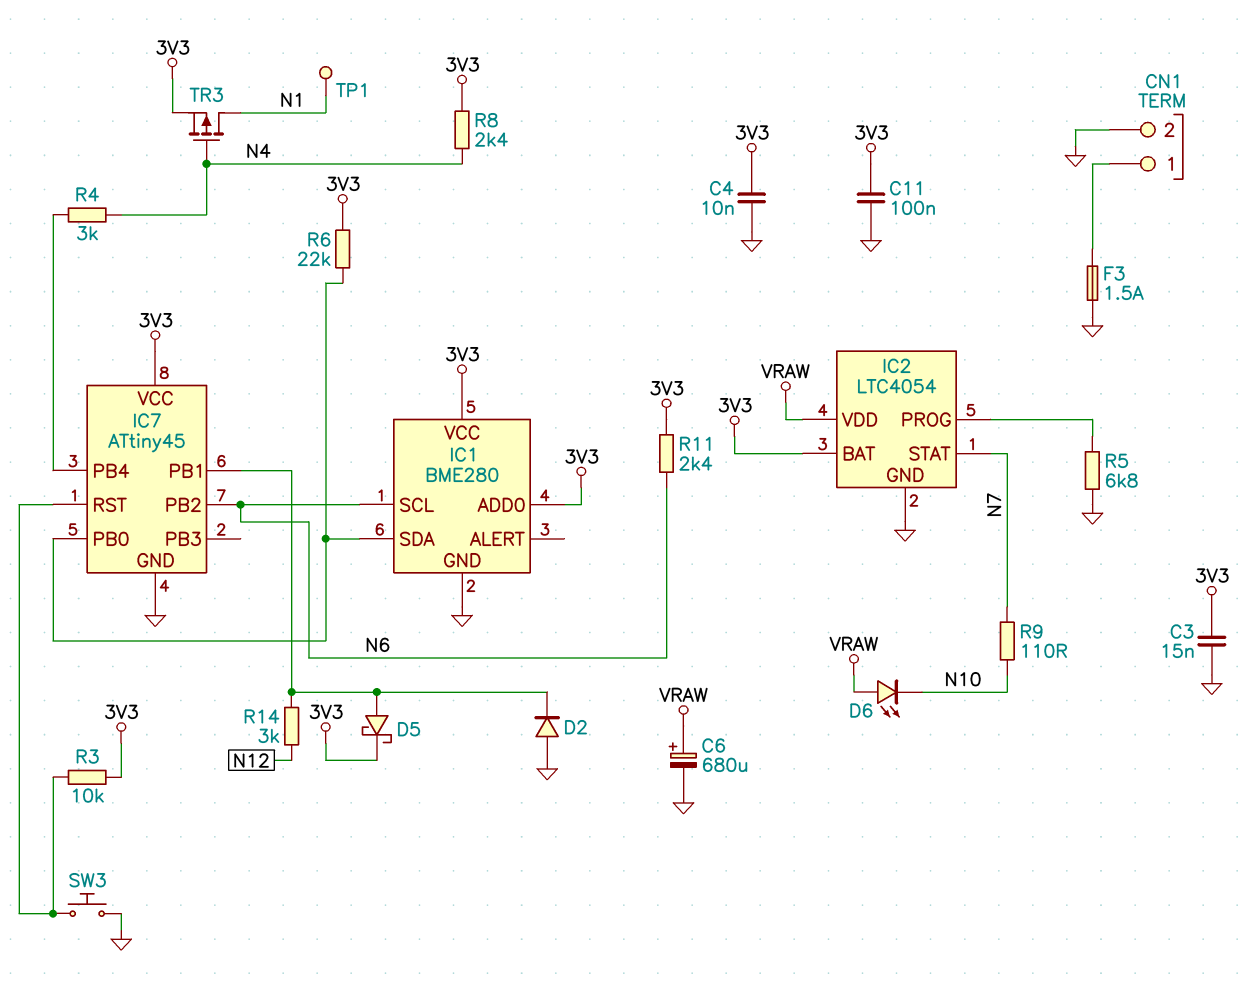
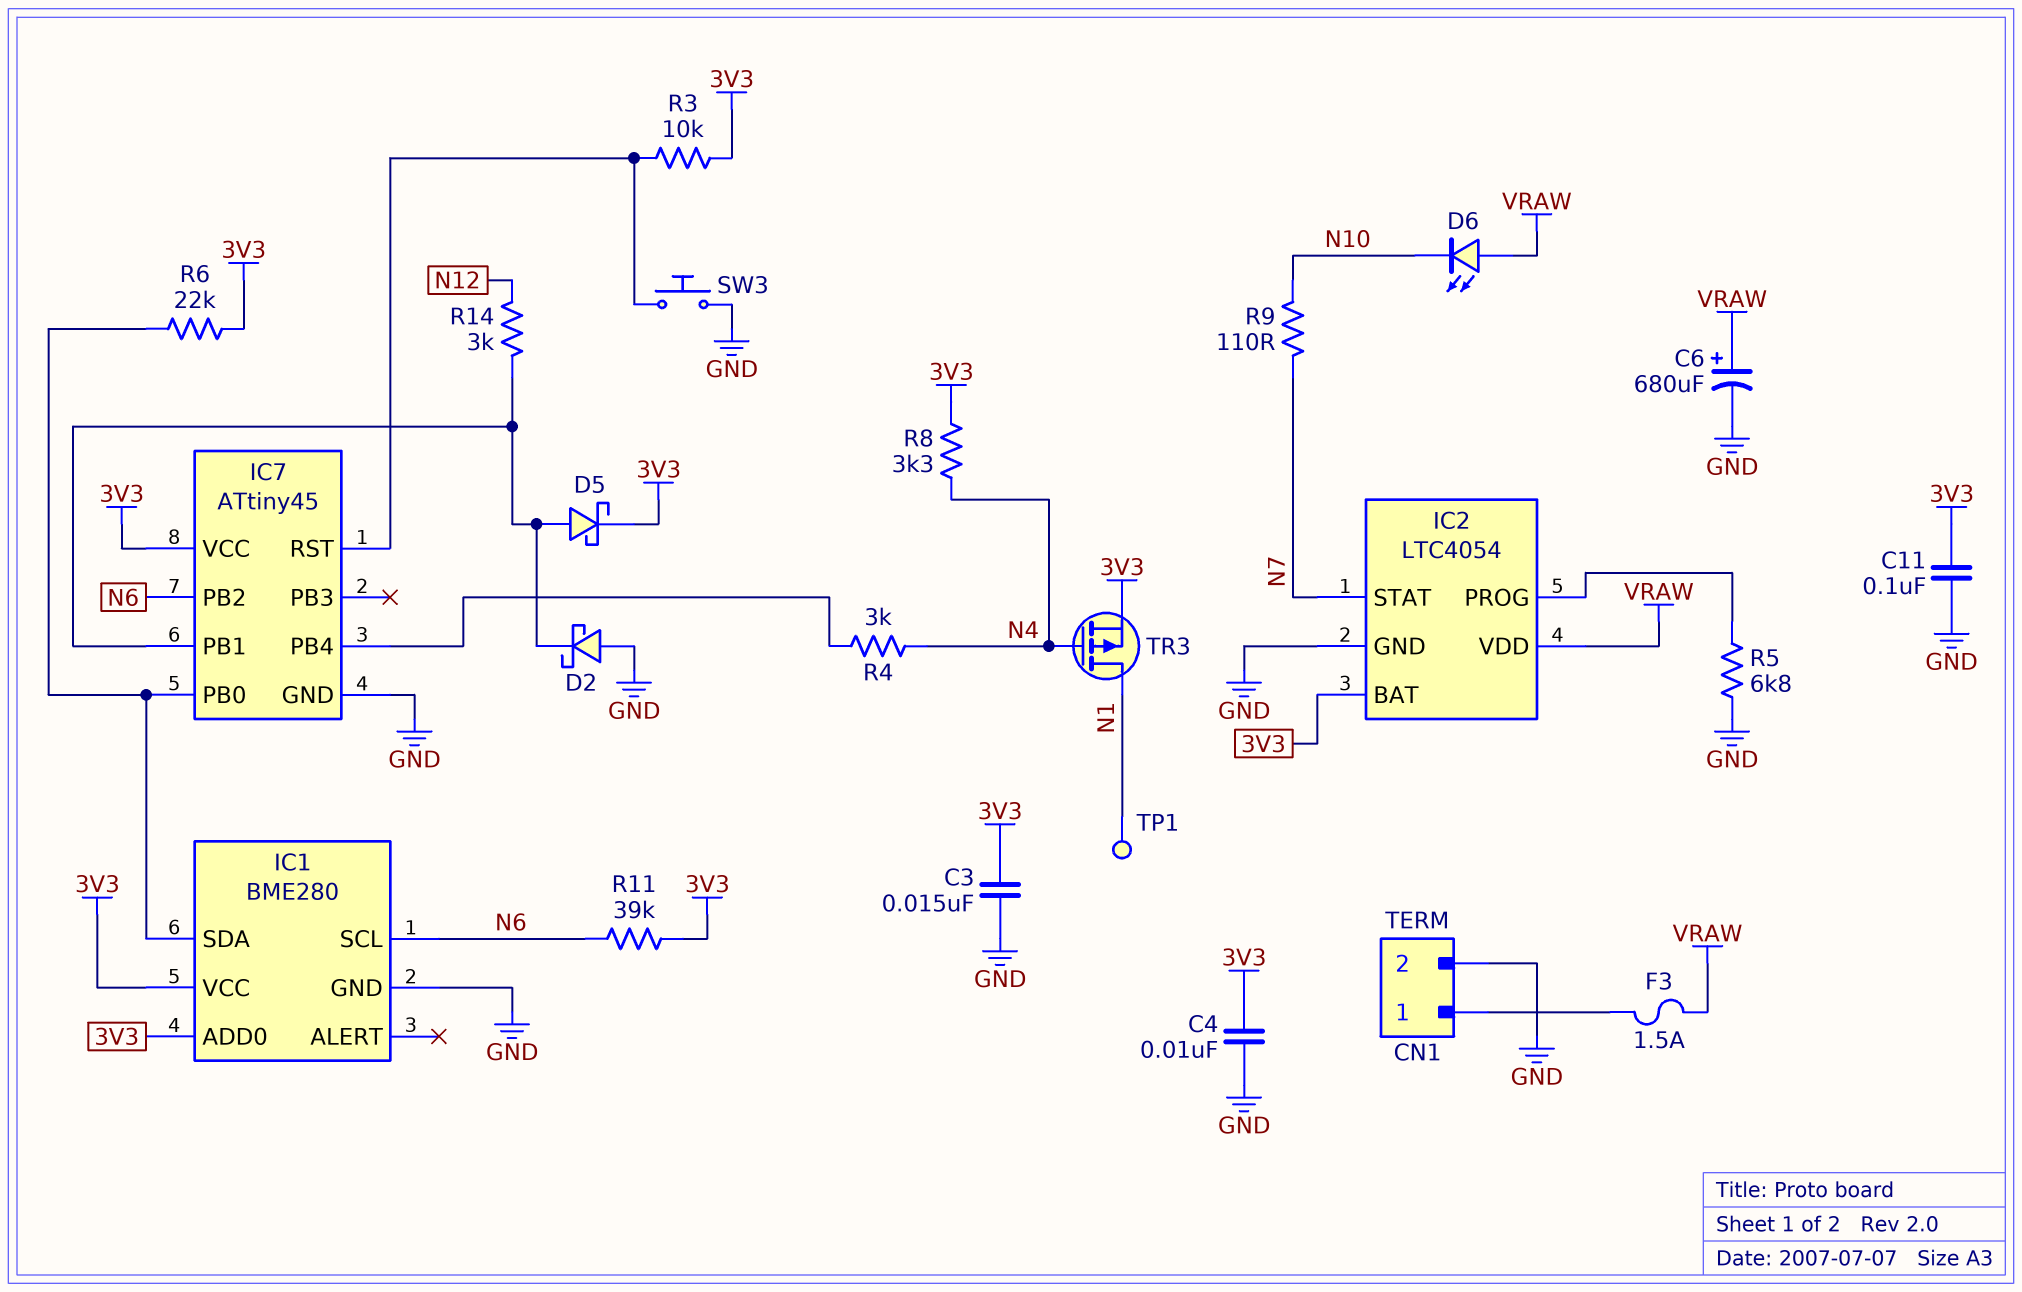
D2: diode (A GND, K IC7/PB1) -> schottky (A GND, K IC7/PB1)
F3: 1.5A (CN1/1, GND) -> 1.5A (CN1/1, VRAW)
R8: 2.4k (3V3, N4) -> 3.3k (3V3, N4)
R11: 2.4k (3V3, N6) -> 39k (3V3, N6)

